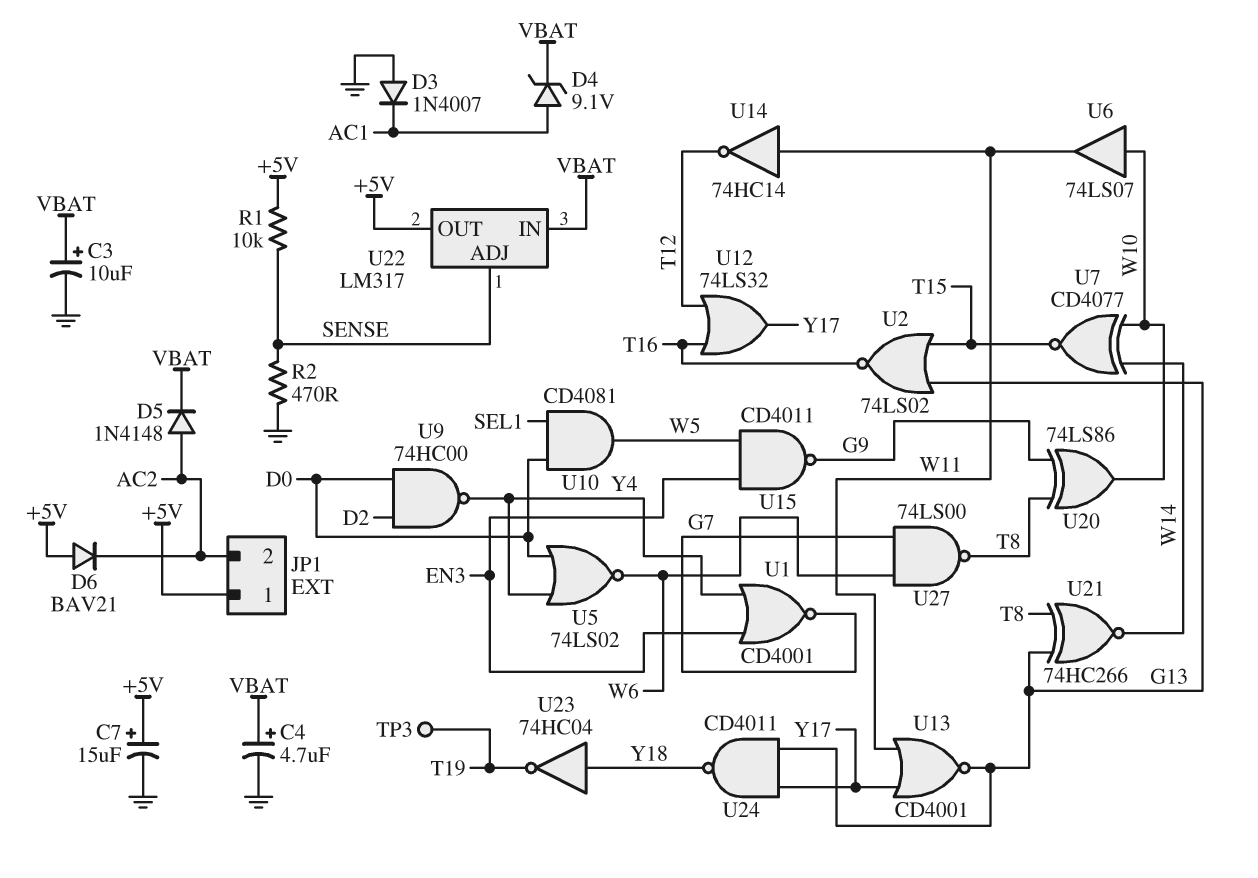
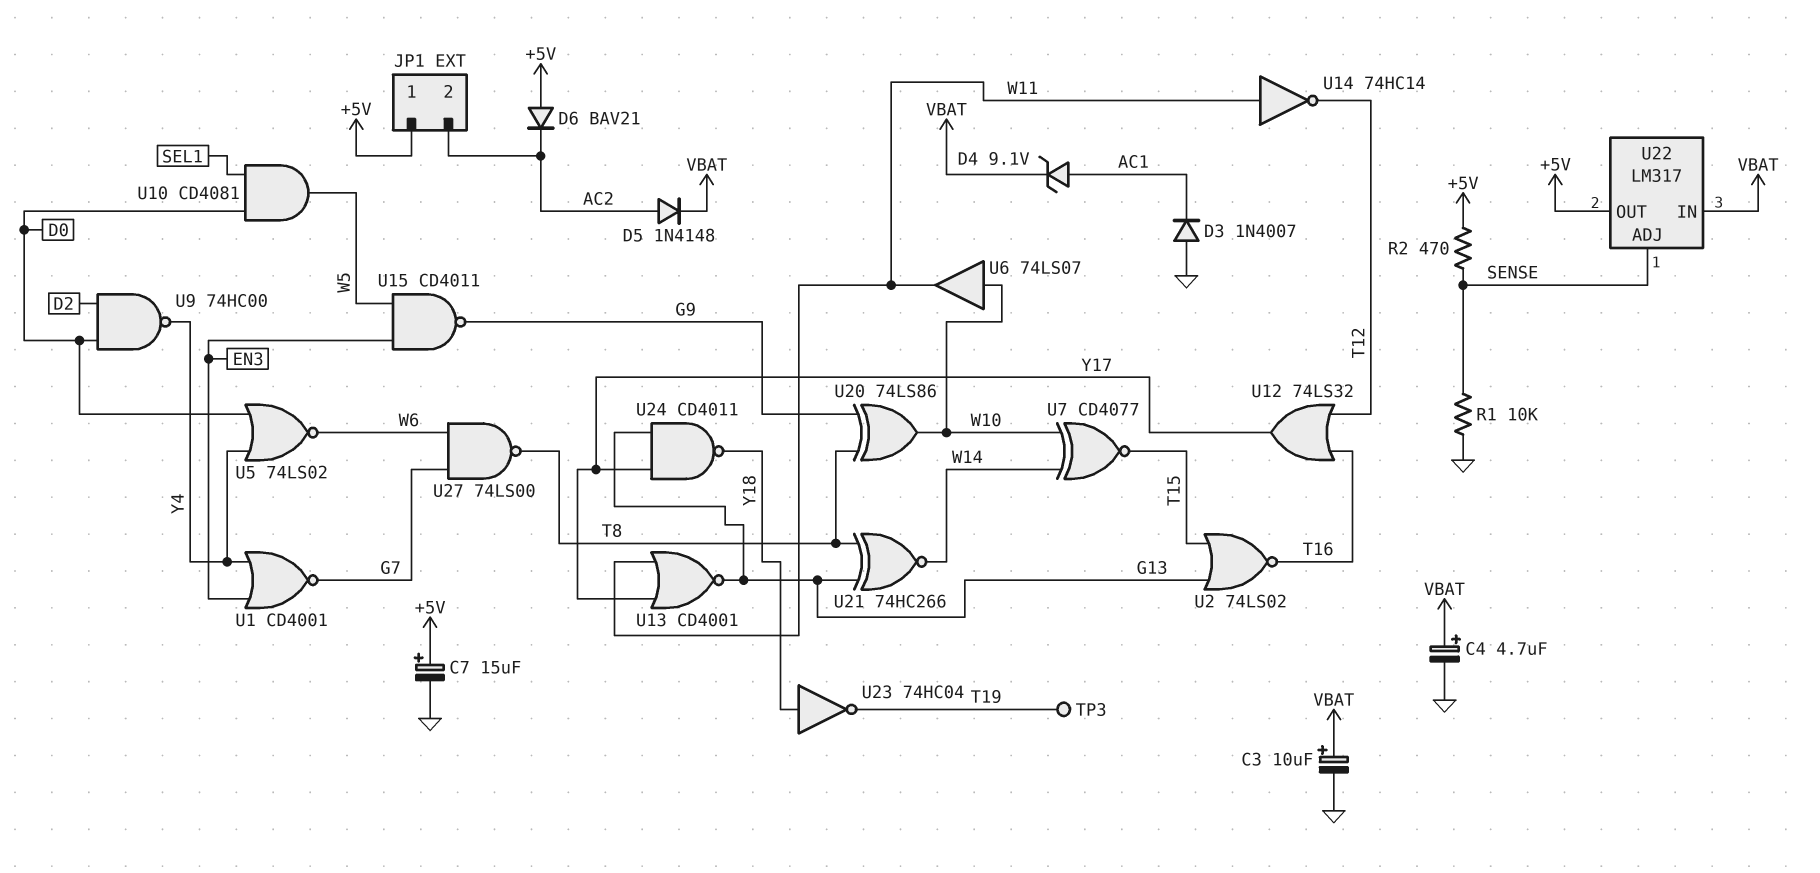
R1: 10k (+5V, SENSE) -> 10k (GND, SENSE)
R2: 470 (GND, SENSE) -> 470 (+5V, SENSE)

